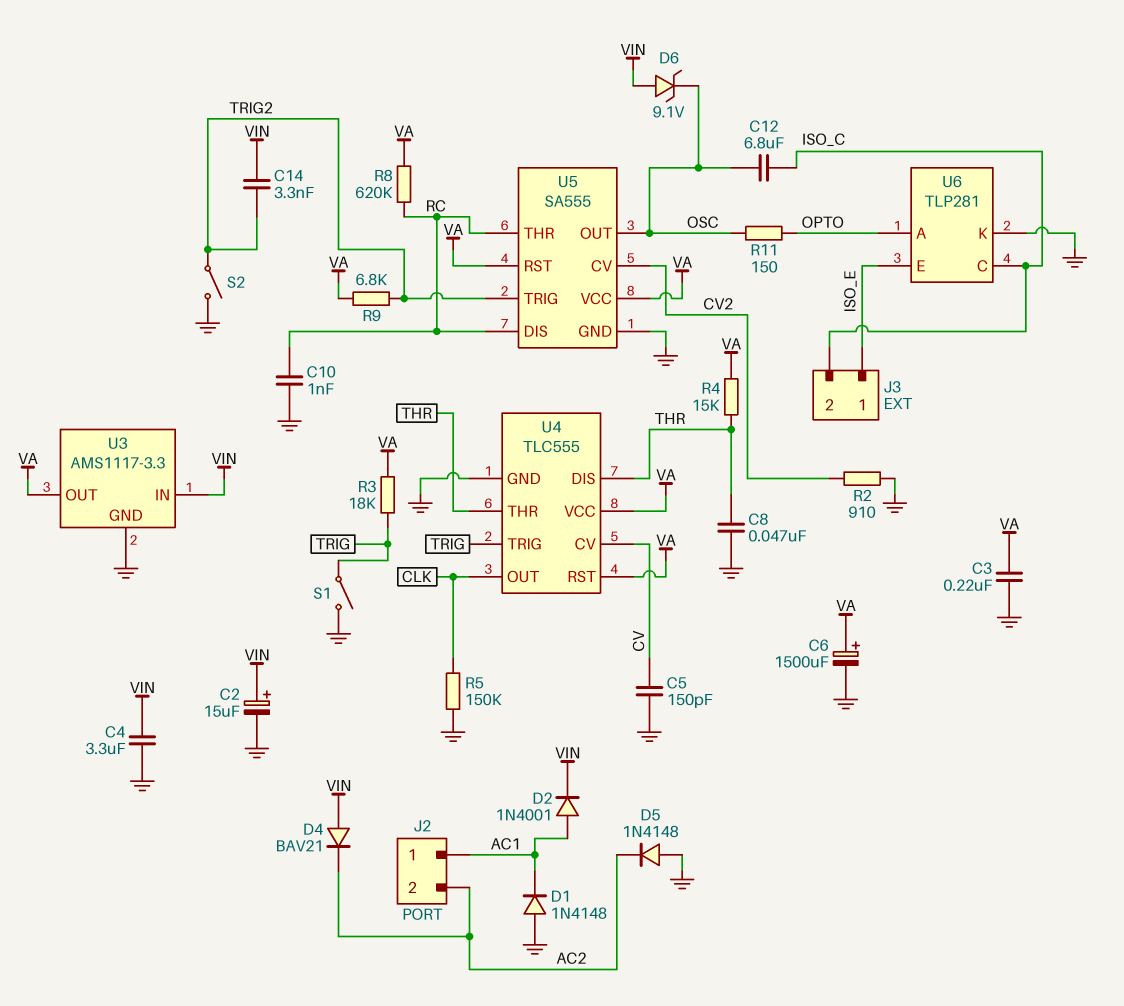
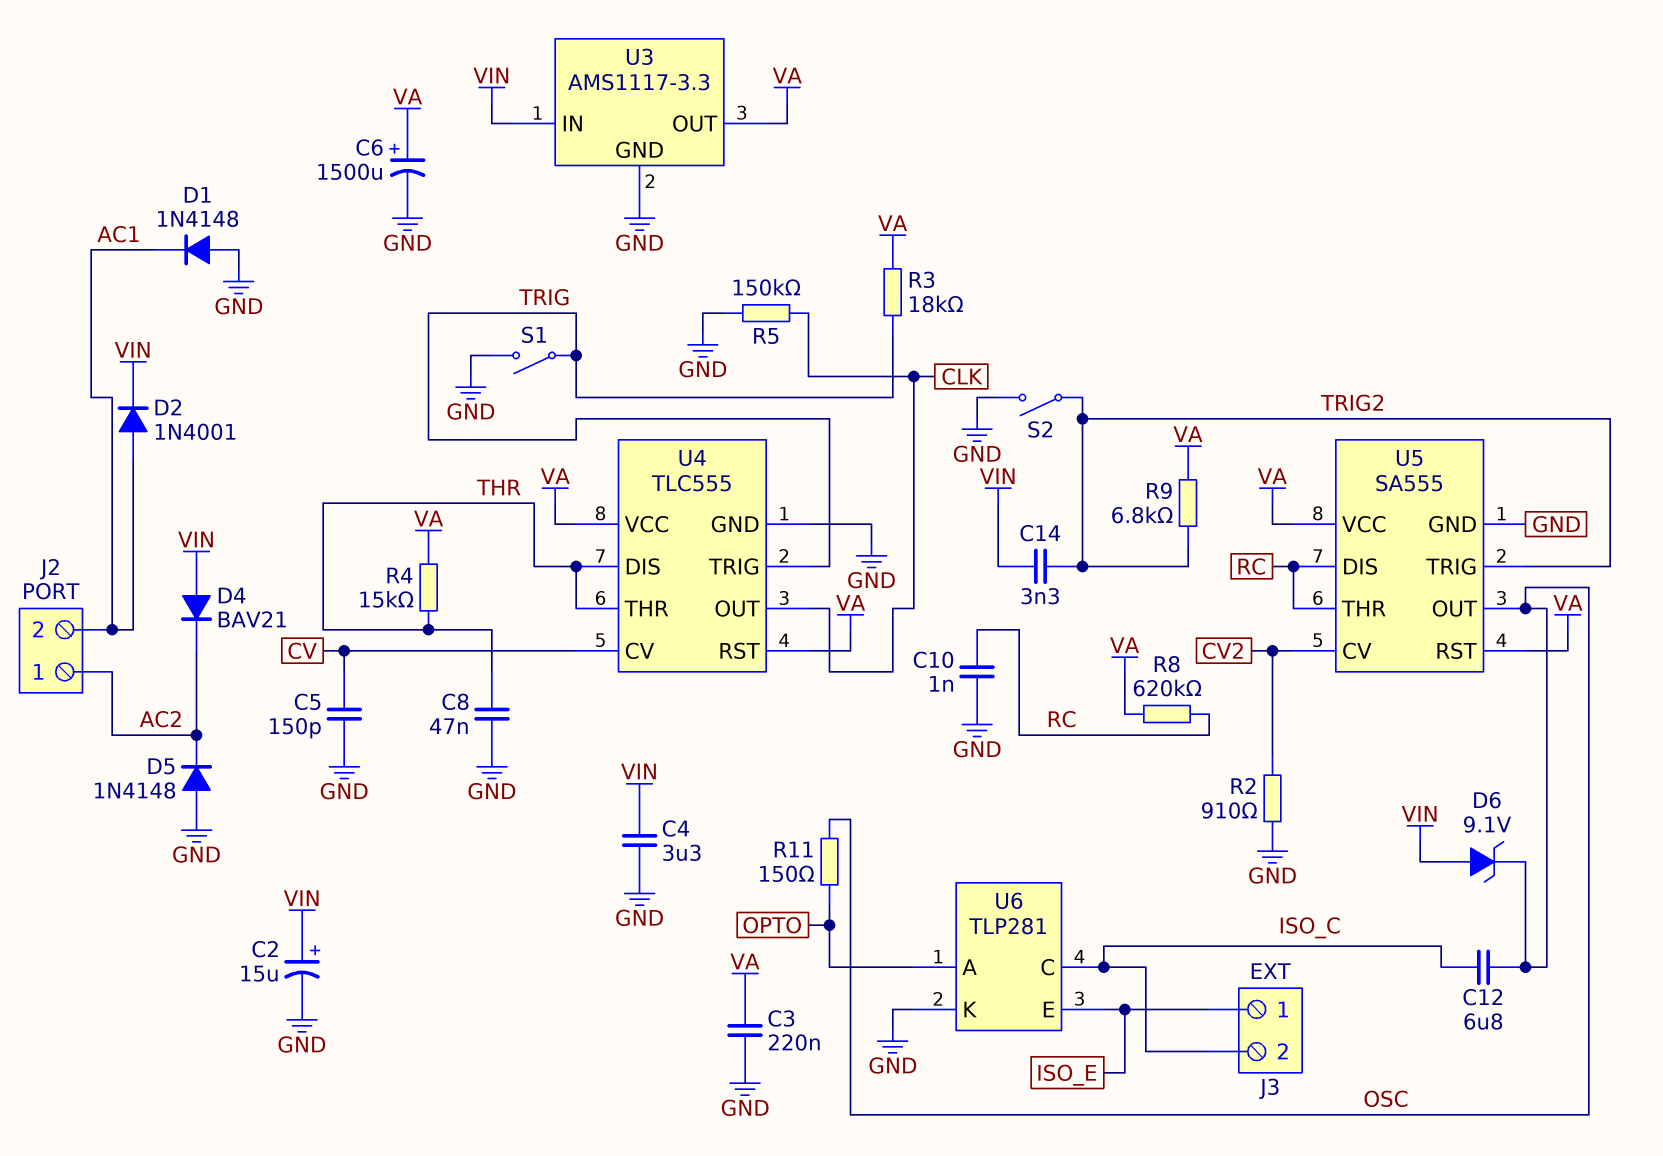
J2 pin 1: AC1 -> AC2
J2 pin 2: AC2 -> AC1

